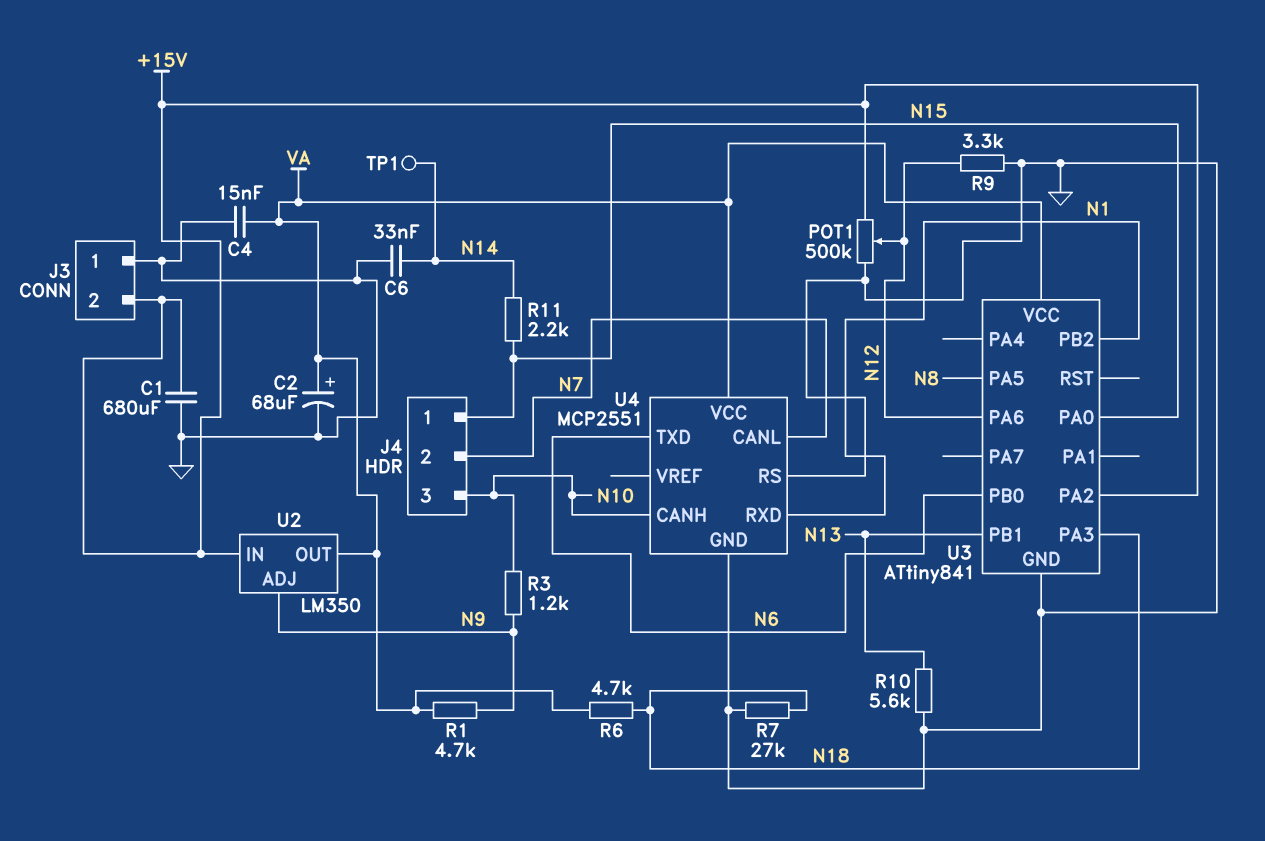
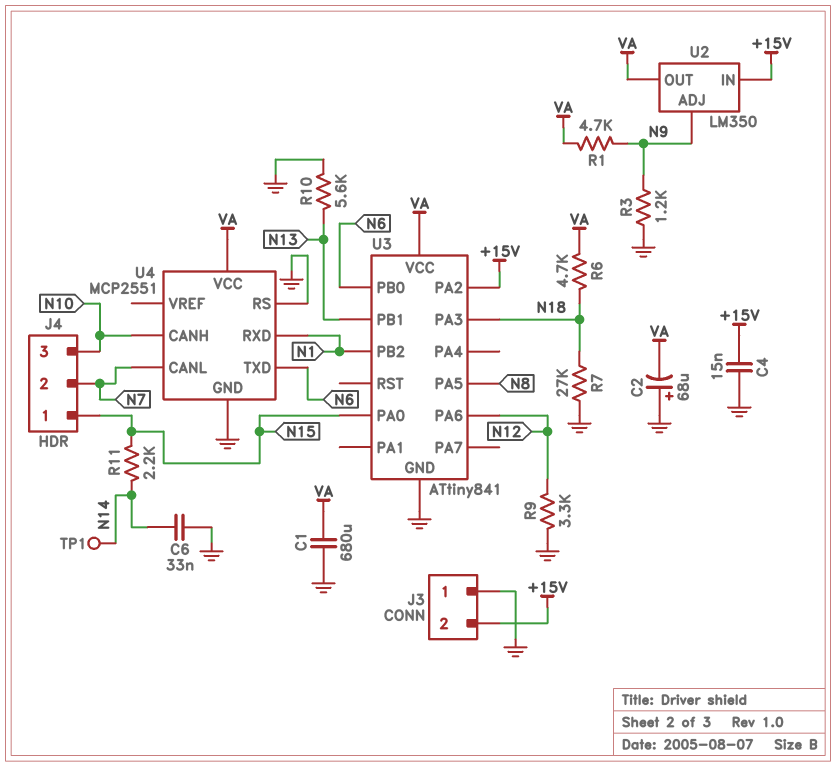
C1: 680uF (+15V, GND) -> 680uF (GND, VA)
C2: 68uF (plus VA, minus GND) -> 68uF (plus GND, minus VA)
C4: 15nF (GND, VA) -> 15nF (+15V, GND)
POT1: 500k (+15V, GND, wiper N12) -> none
R3: 1.2k (N9, N10) -> 1.2k (GND, N9)

